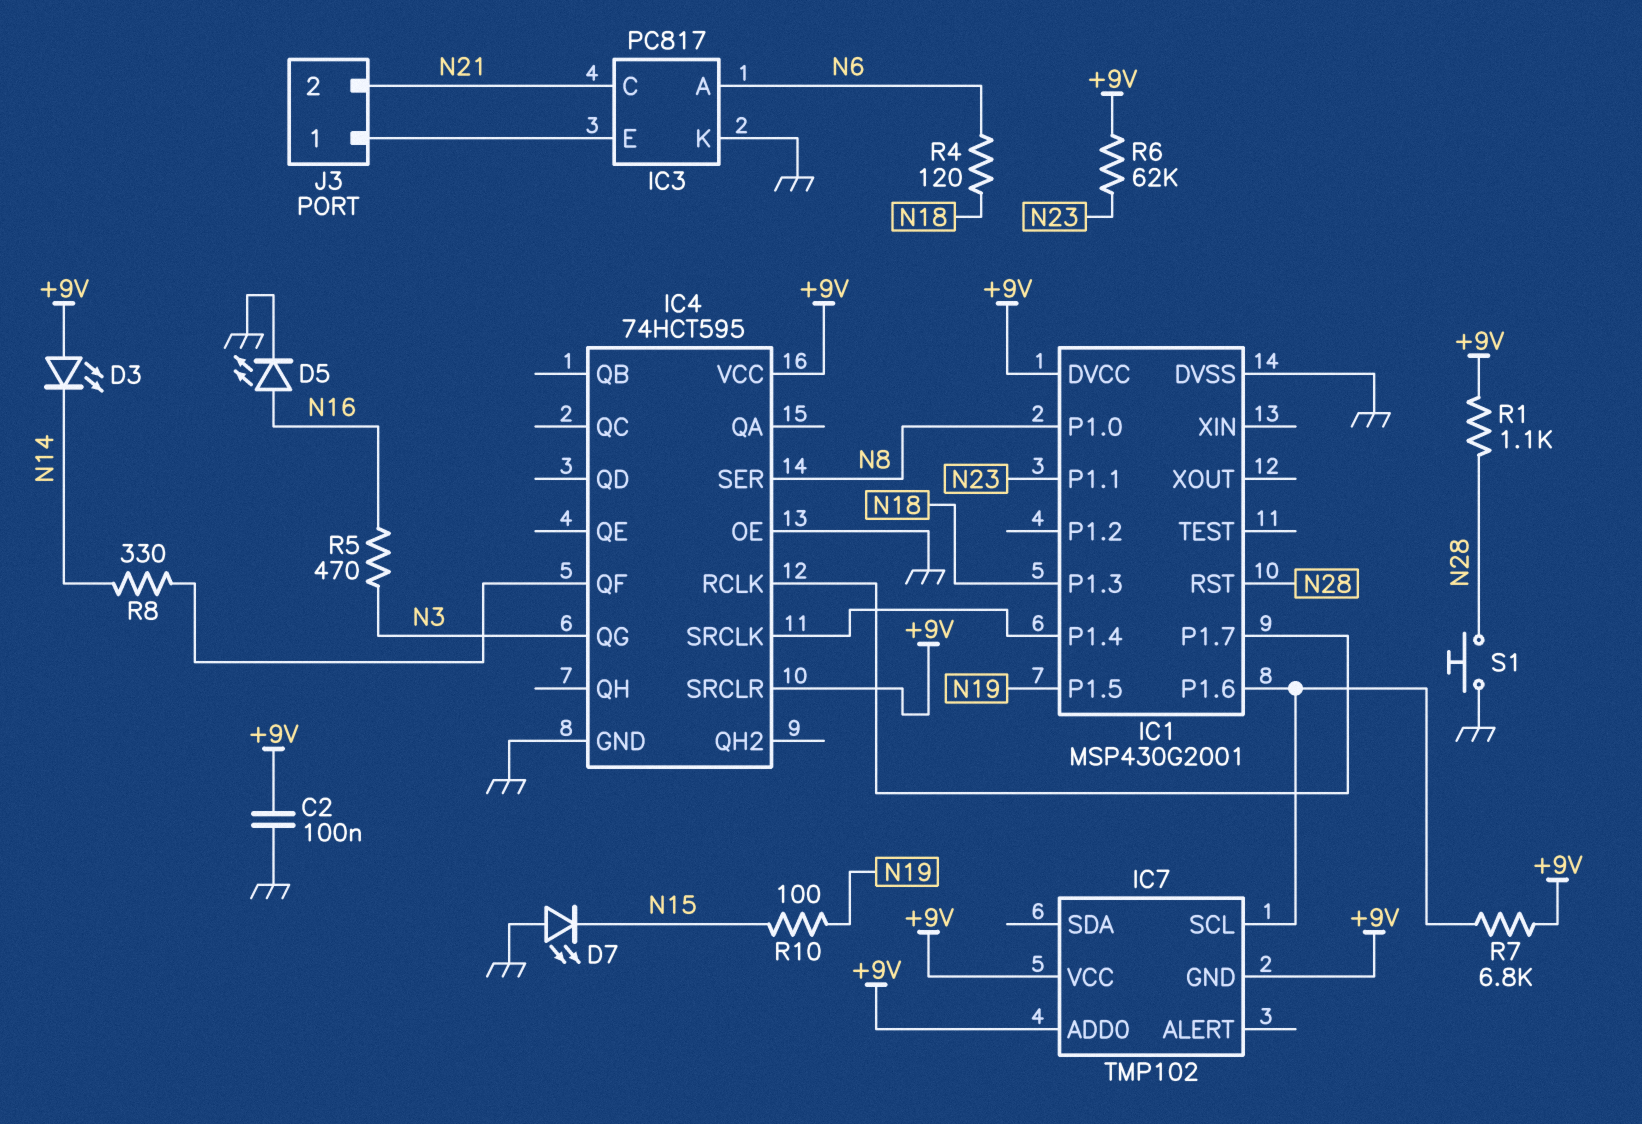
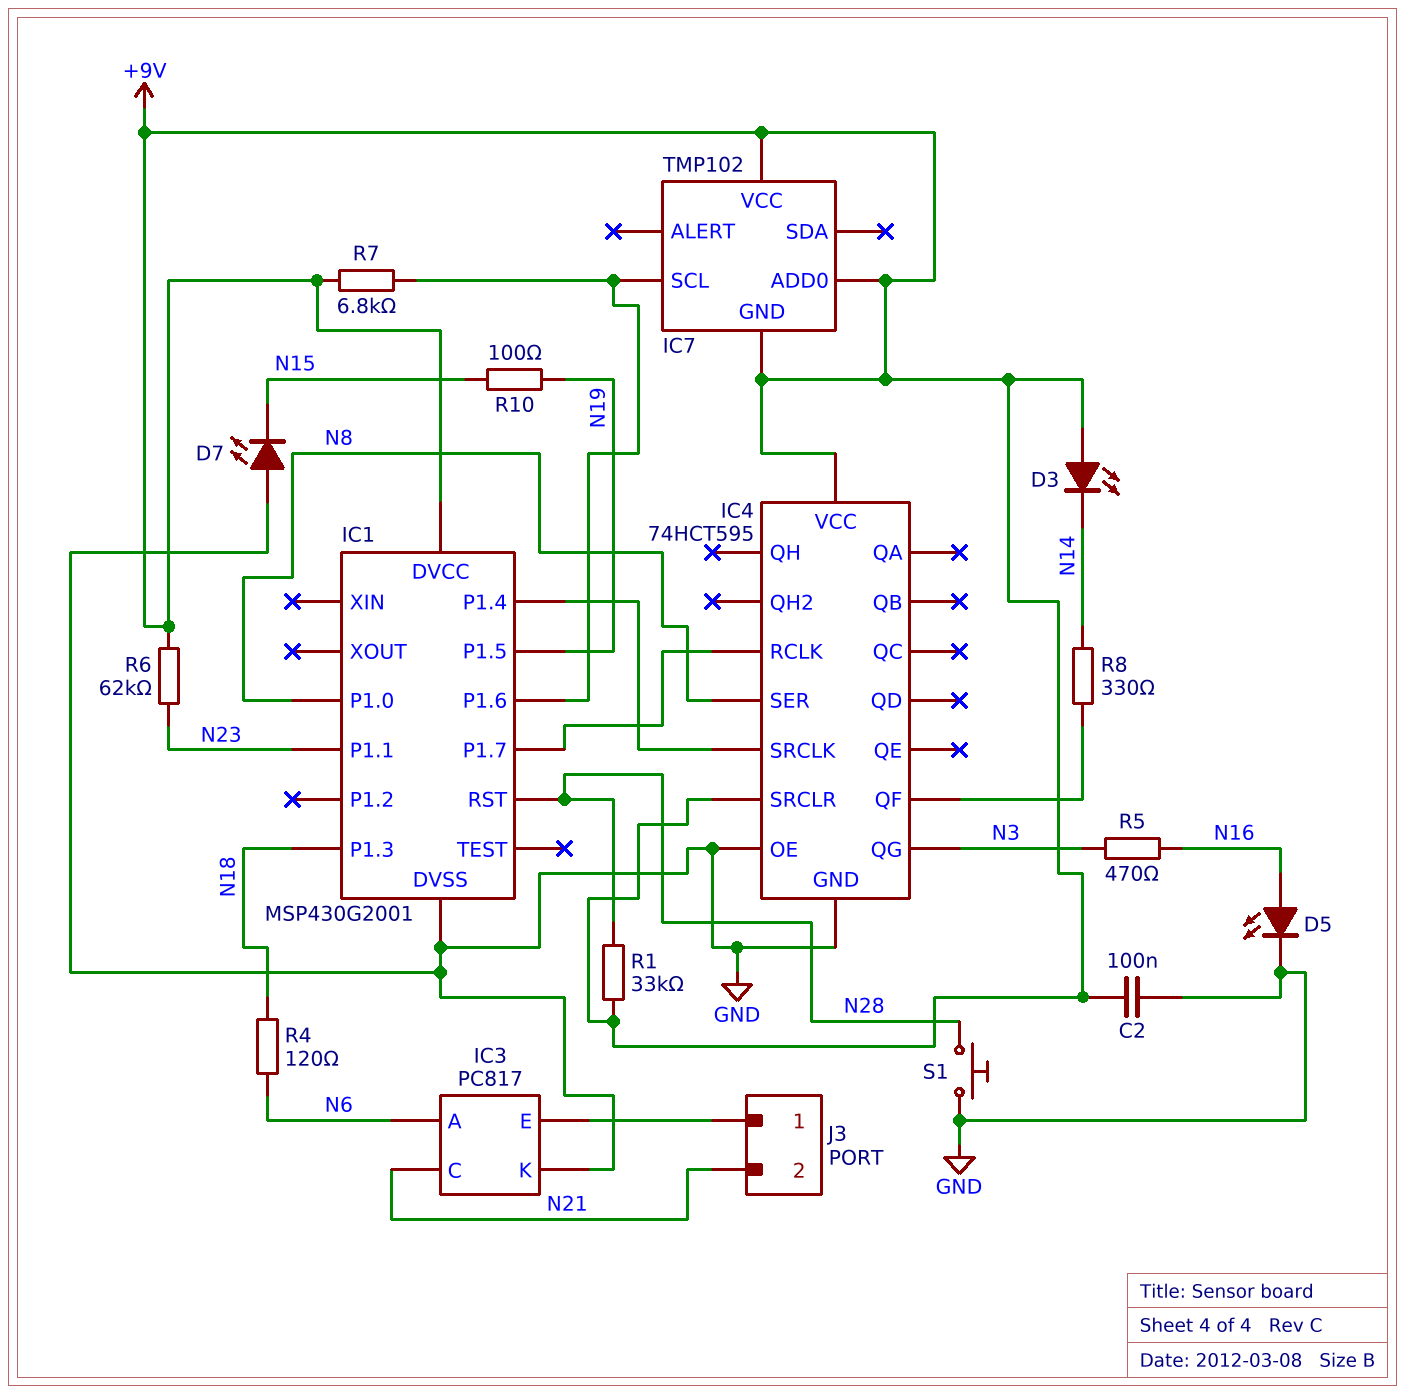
R1: 1.1k (+9V, N28) -> 33k (+9V, N28)

